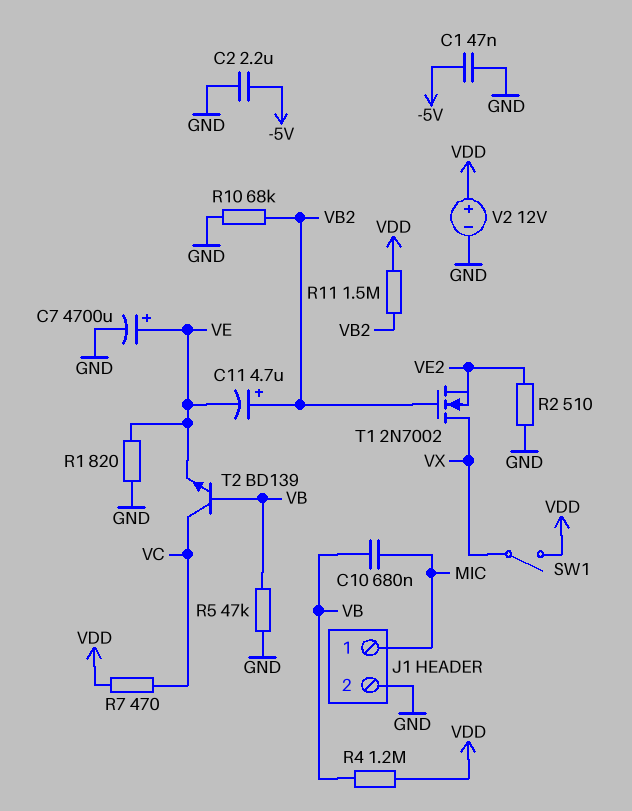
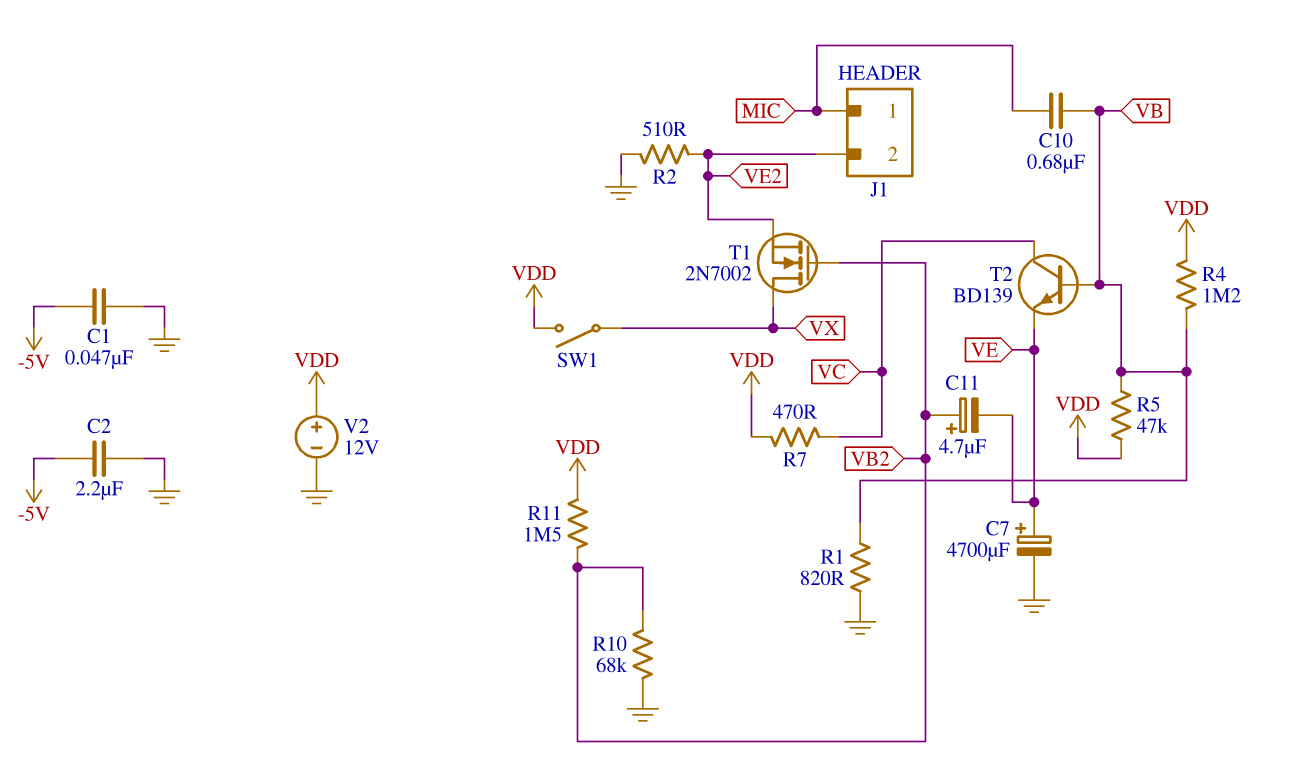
J1 pin 2: GND -> VE2
R1: 820 (GND, VE) -> 820 (GND, VB)
R5: 47k (GND, VB) -> 47k (VB, VDD)

